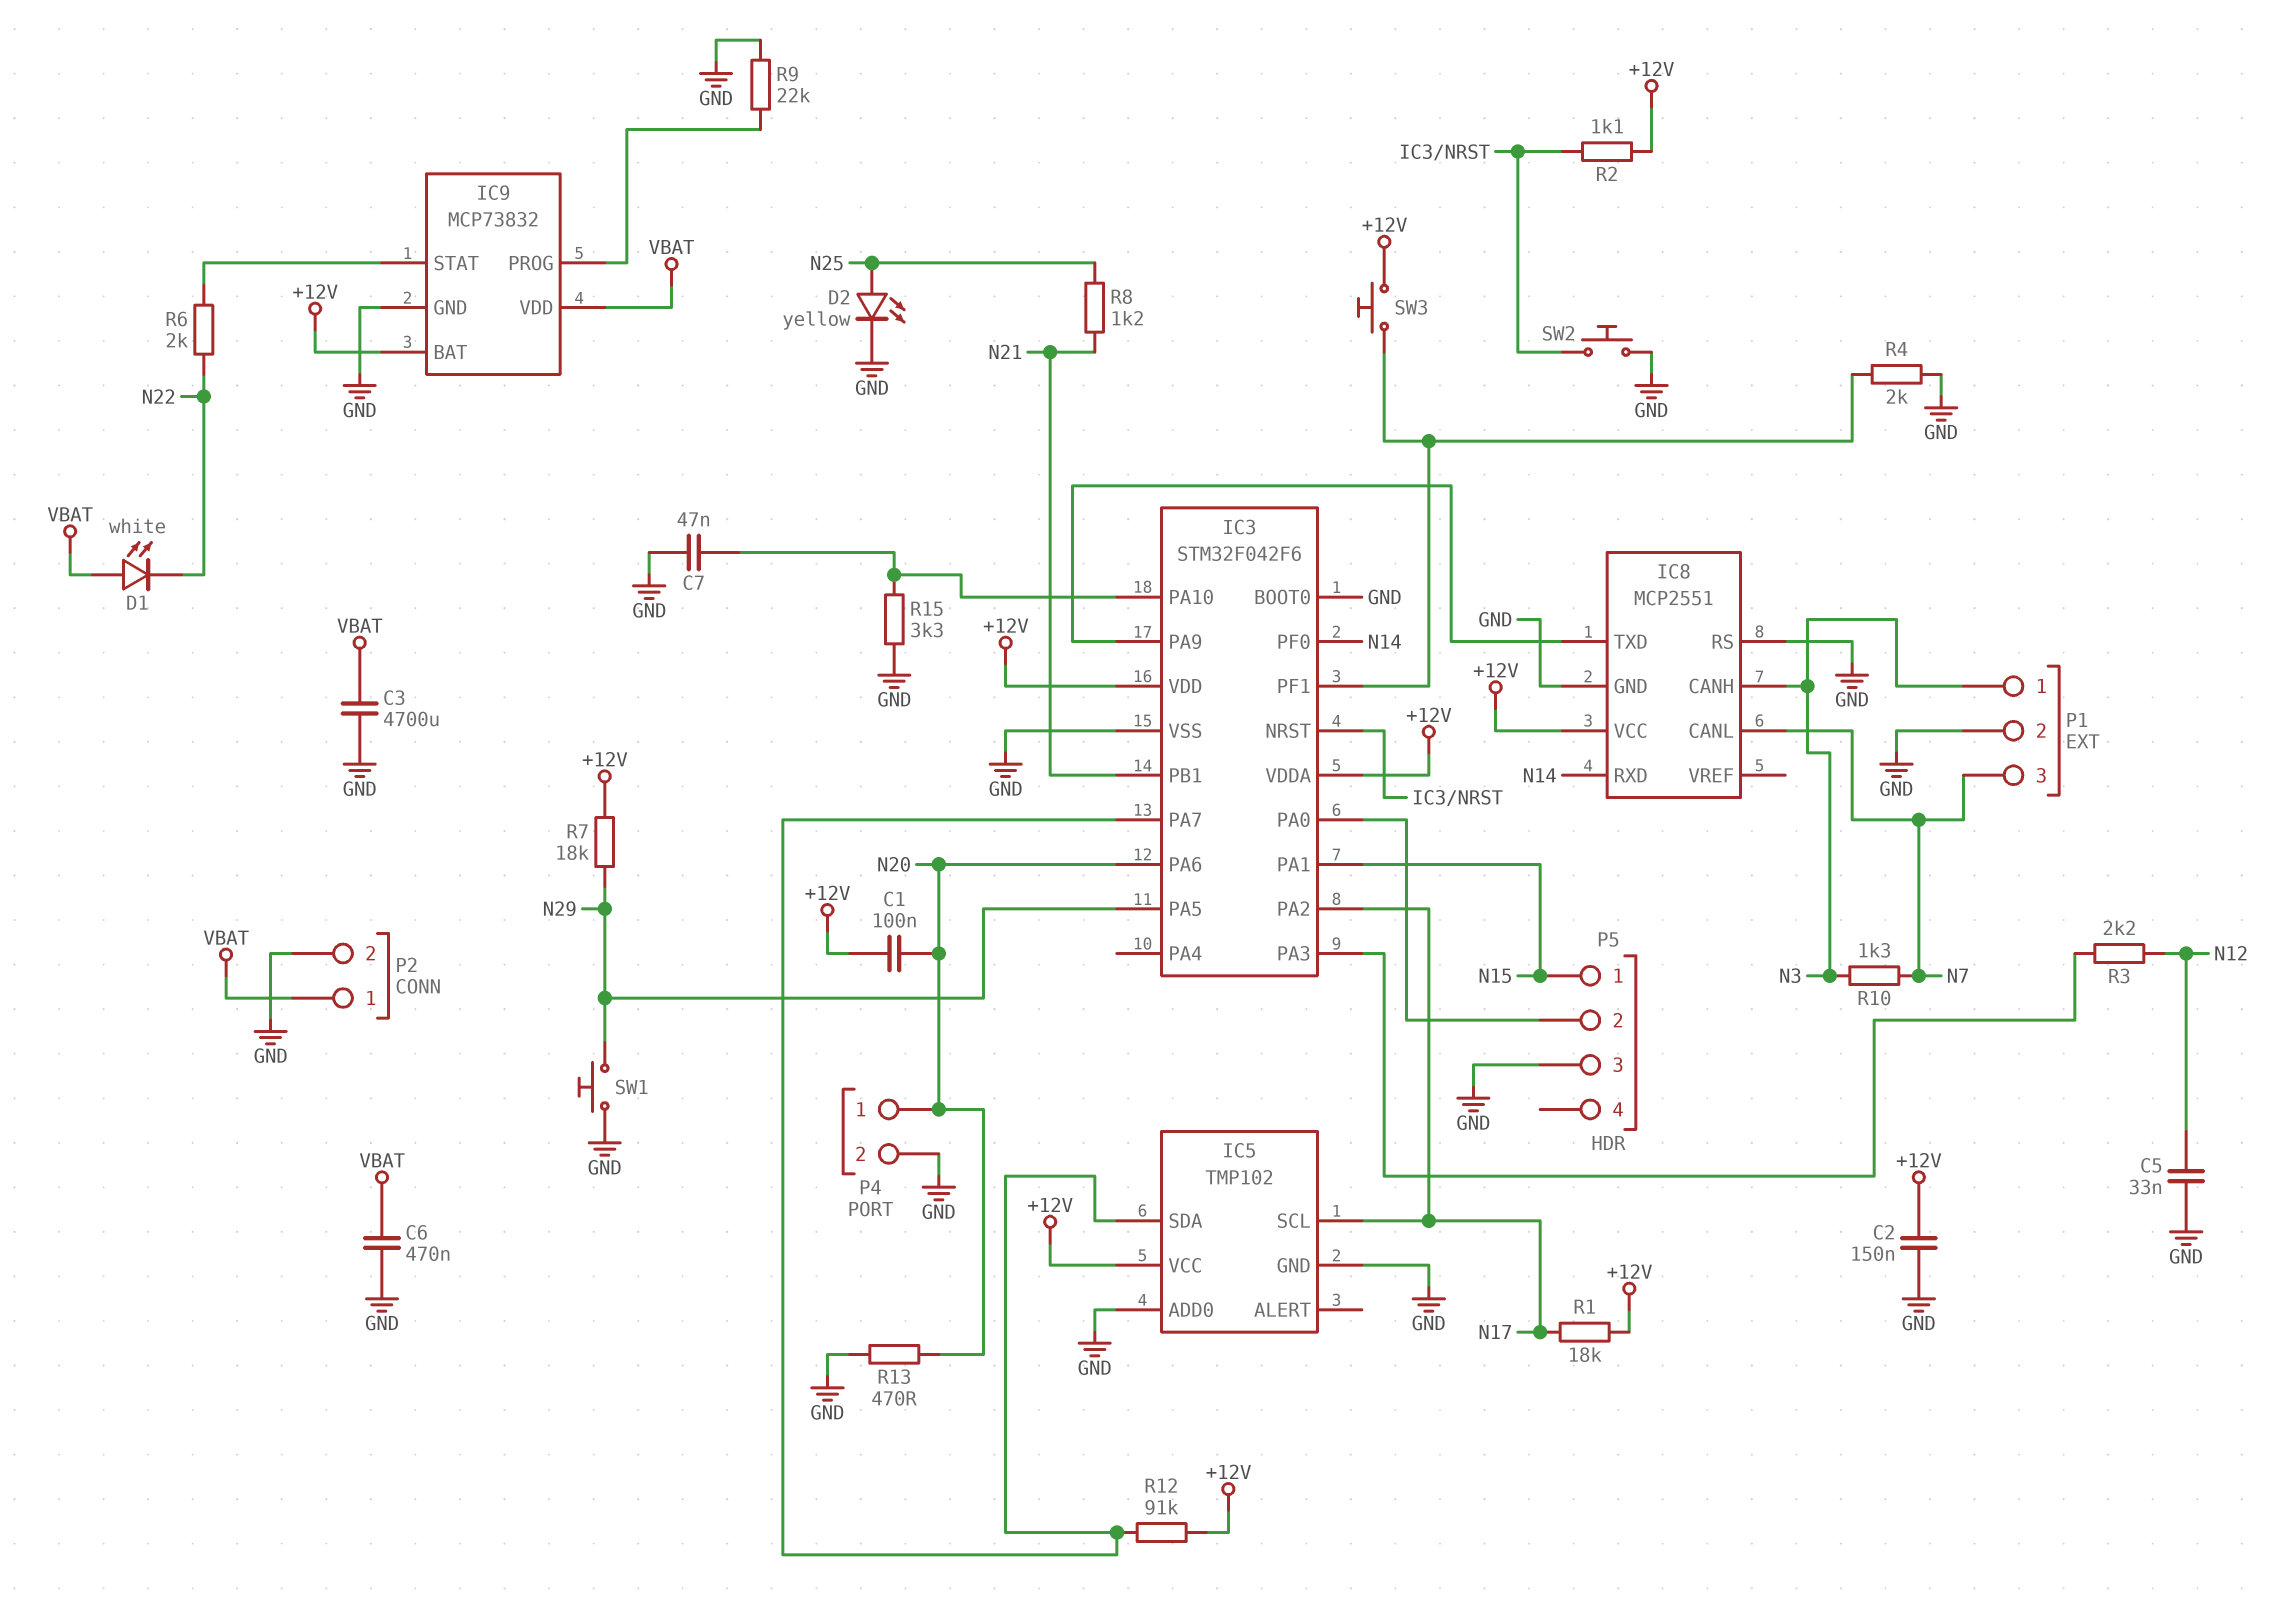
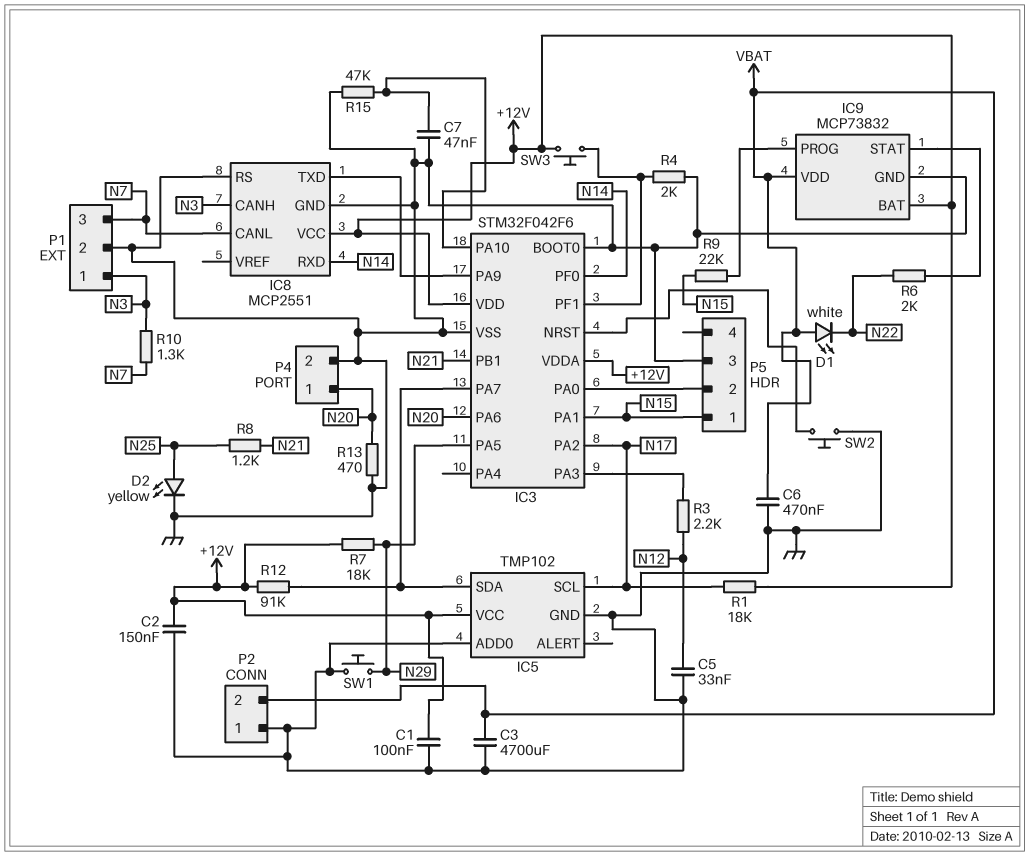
C1: 100nF (+12V, N20) -> 100nF (+12V, GND)
P2 pin 1: VBAT -> GND
P2 pin 2: GND -> VBAT
R2: 1.1k (+12V, IC3/NRST) -> none
R9: 22k (GND, IC9/PROG) -> 22k (IC9/PROG, N15)
R15: 3.3k (GND, IC3/PA10) -> 47k (GND, IC3/PA10)

